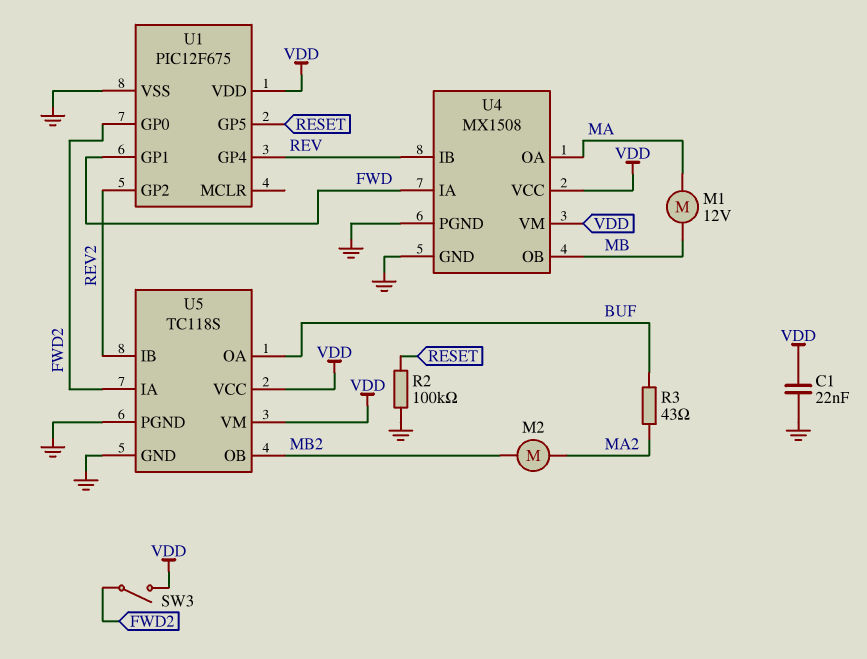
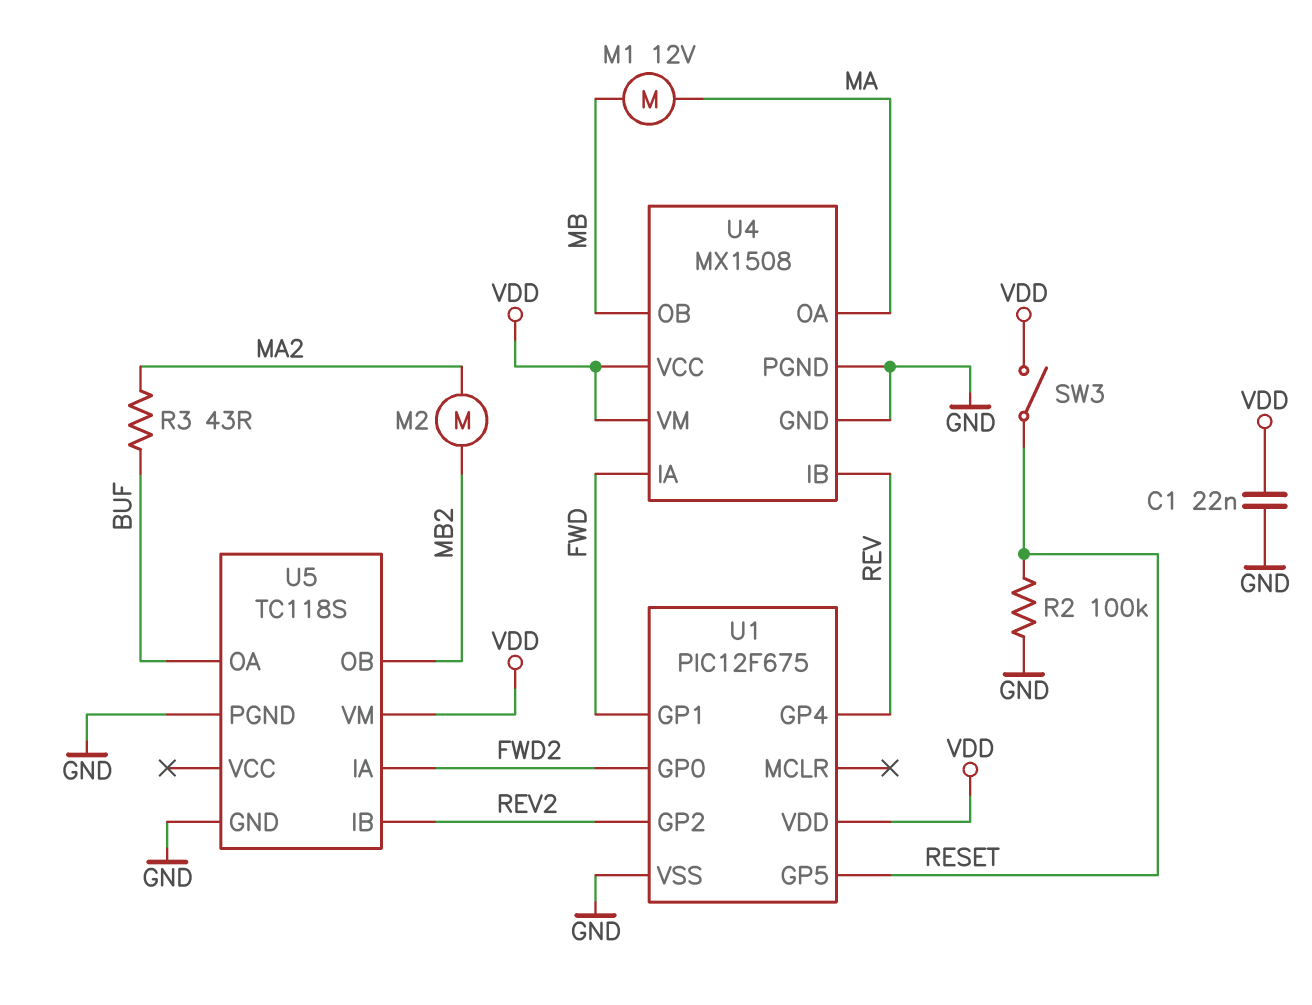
SW3: switch (FWD2, VDD) -> switch (RESET, VDD)
U5 pin VCC: VDD -> none

